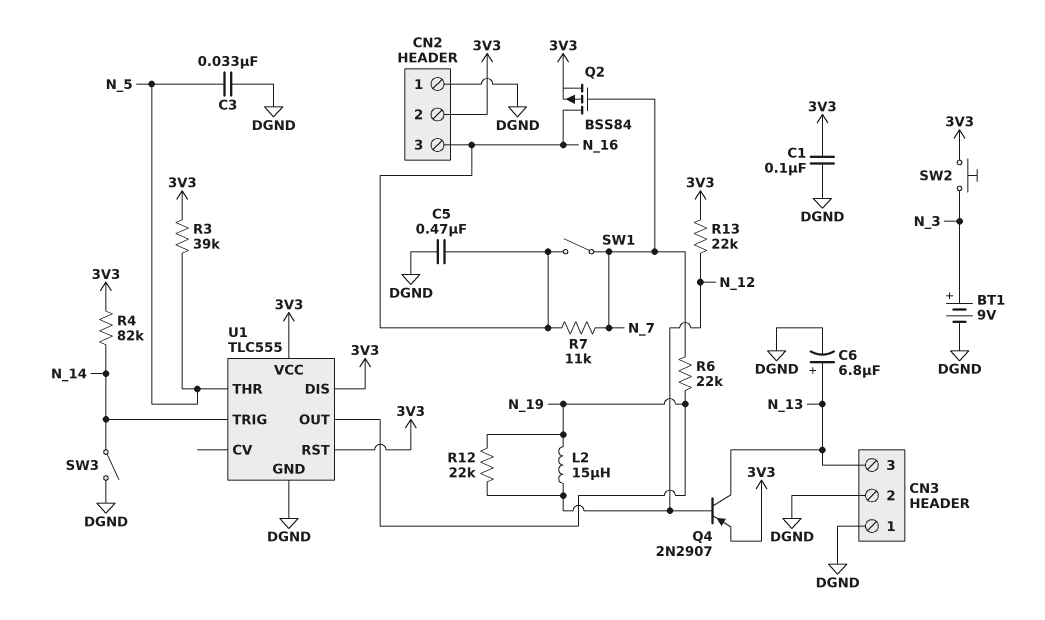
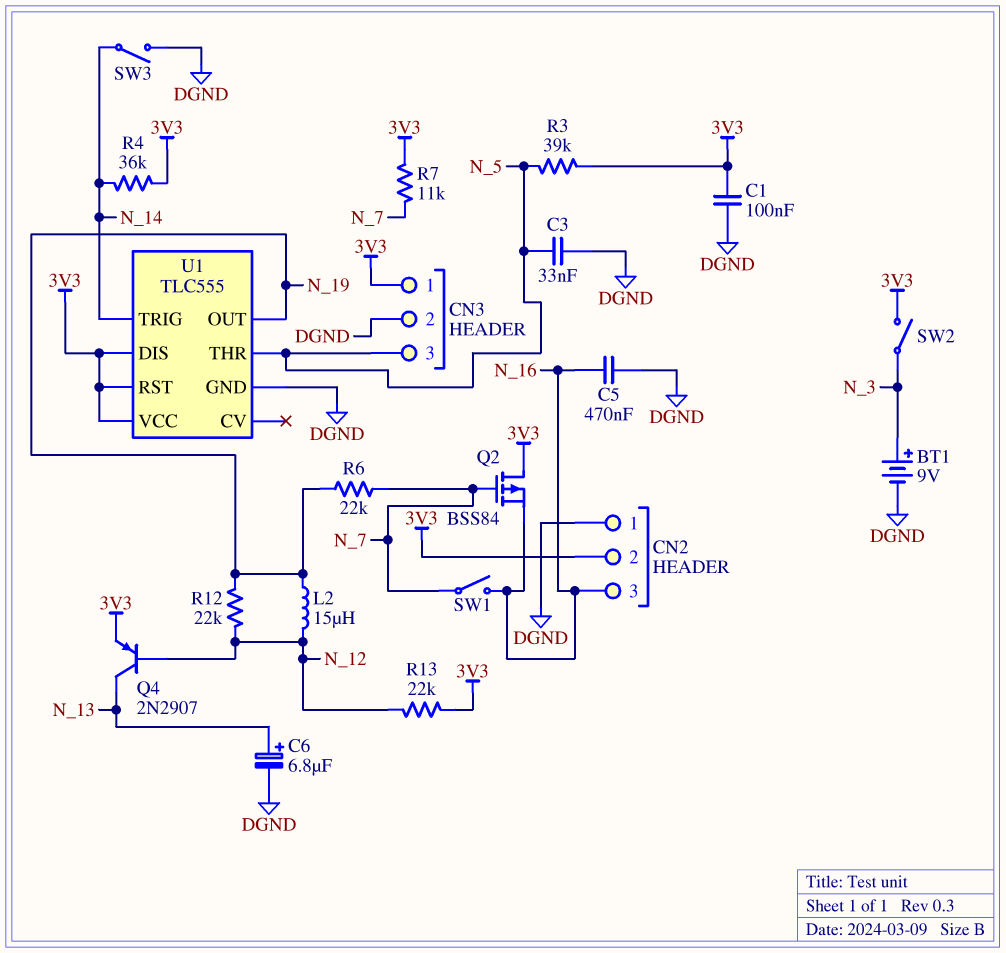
CN3 pin 1: DGND -> 3V3
CN3 pin 3: N_13 -> N_5
Q2: PMOS BSS84 (G N_7, D N_16, S 3V3) -> PMOS BSS84 (G N_7, D 3V3, S N_16)
R4: 82k (3V3, N_14) -> 36k (3V3, N_14)
R7: 11k (N_7, N_16) -> 11k (3V3, N_7)
SW2: button (3V3, N_3) -> switch (3V3, N_3)

